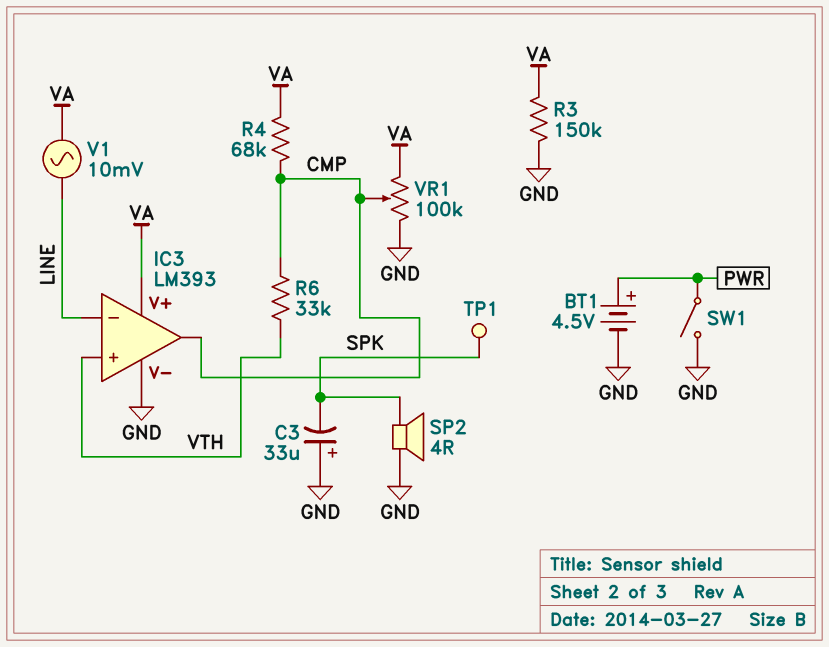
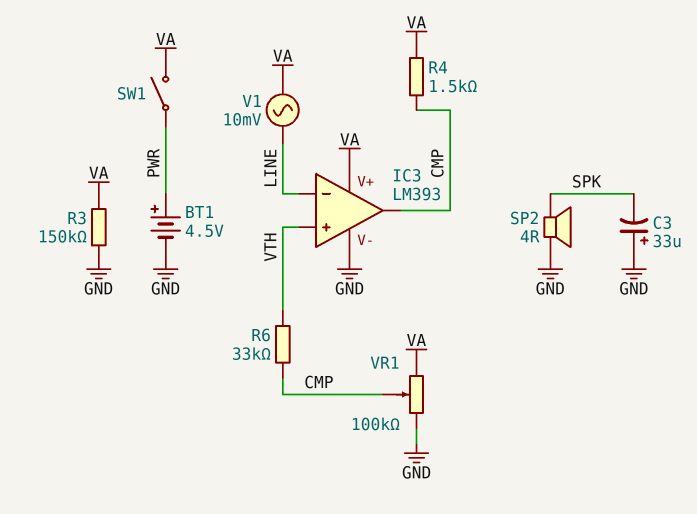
R4: 68k (CMP, VA) -> 1.5k (CMP, VA)
SW1: switch (GND, PWR) -> switch (PWR, VA)
TP1: test point (SPK) -> none

